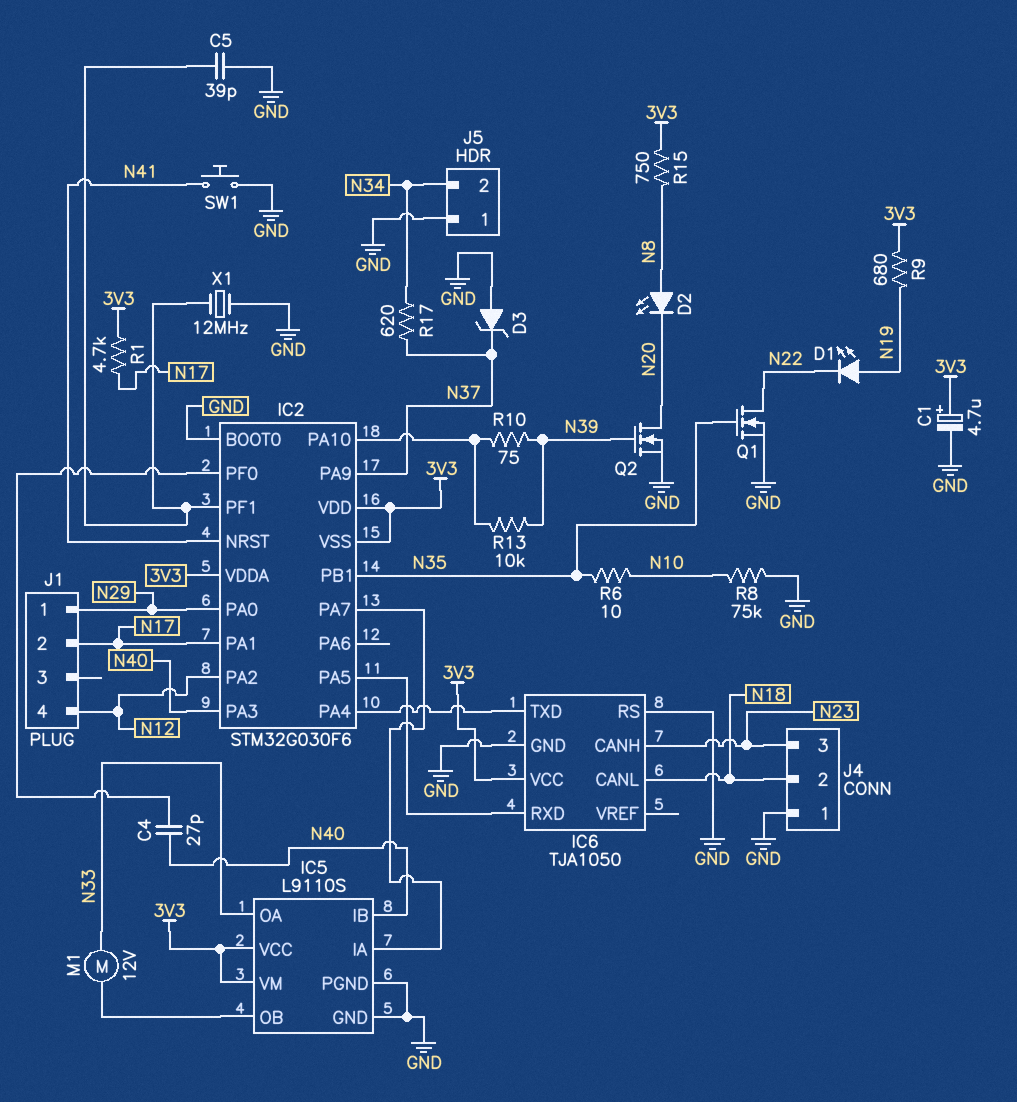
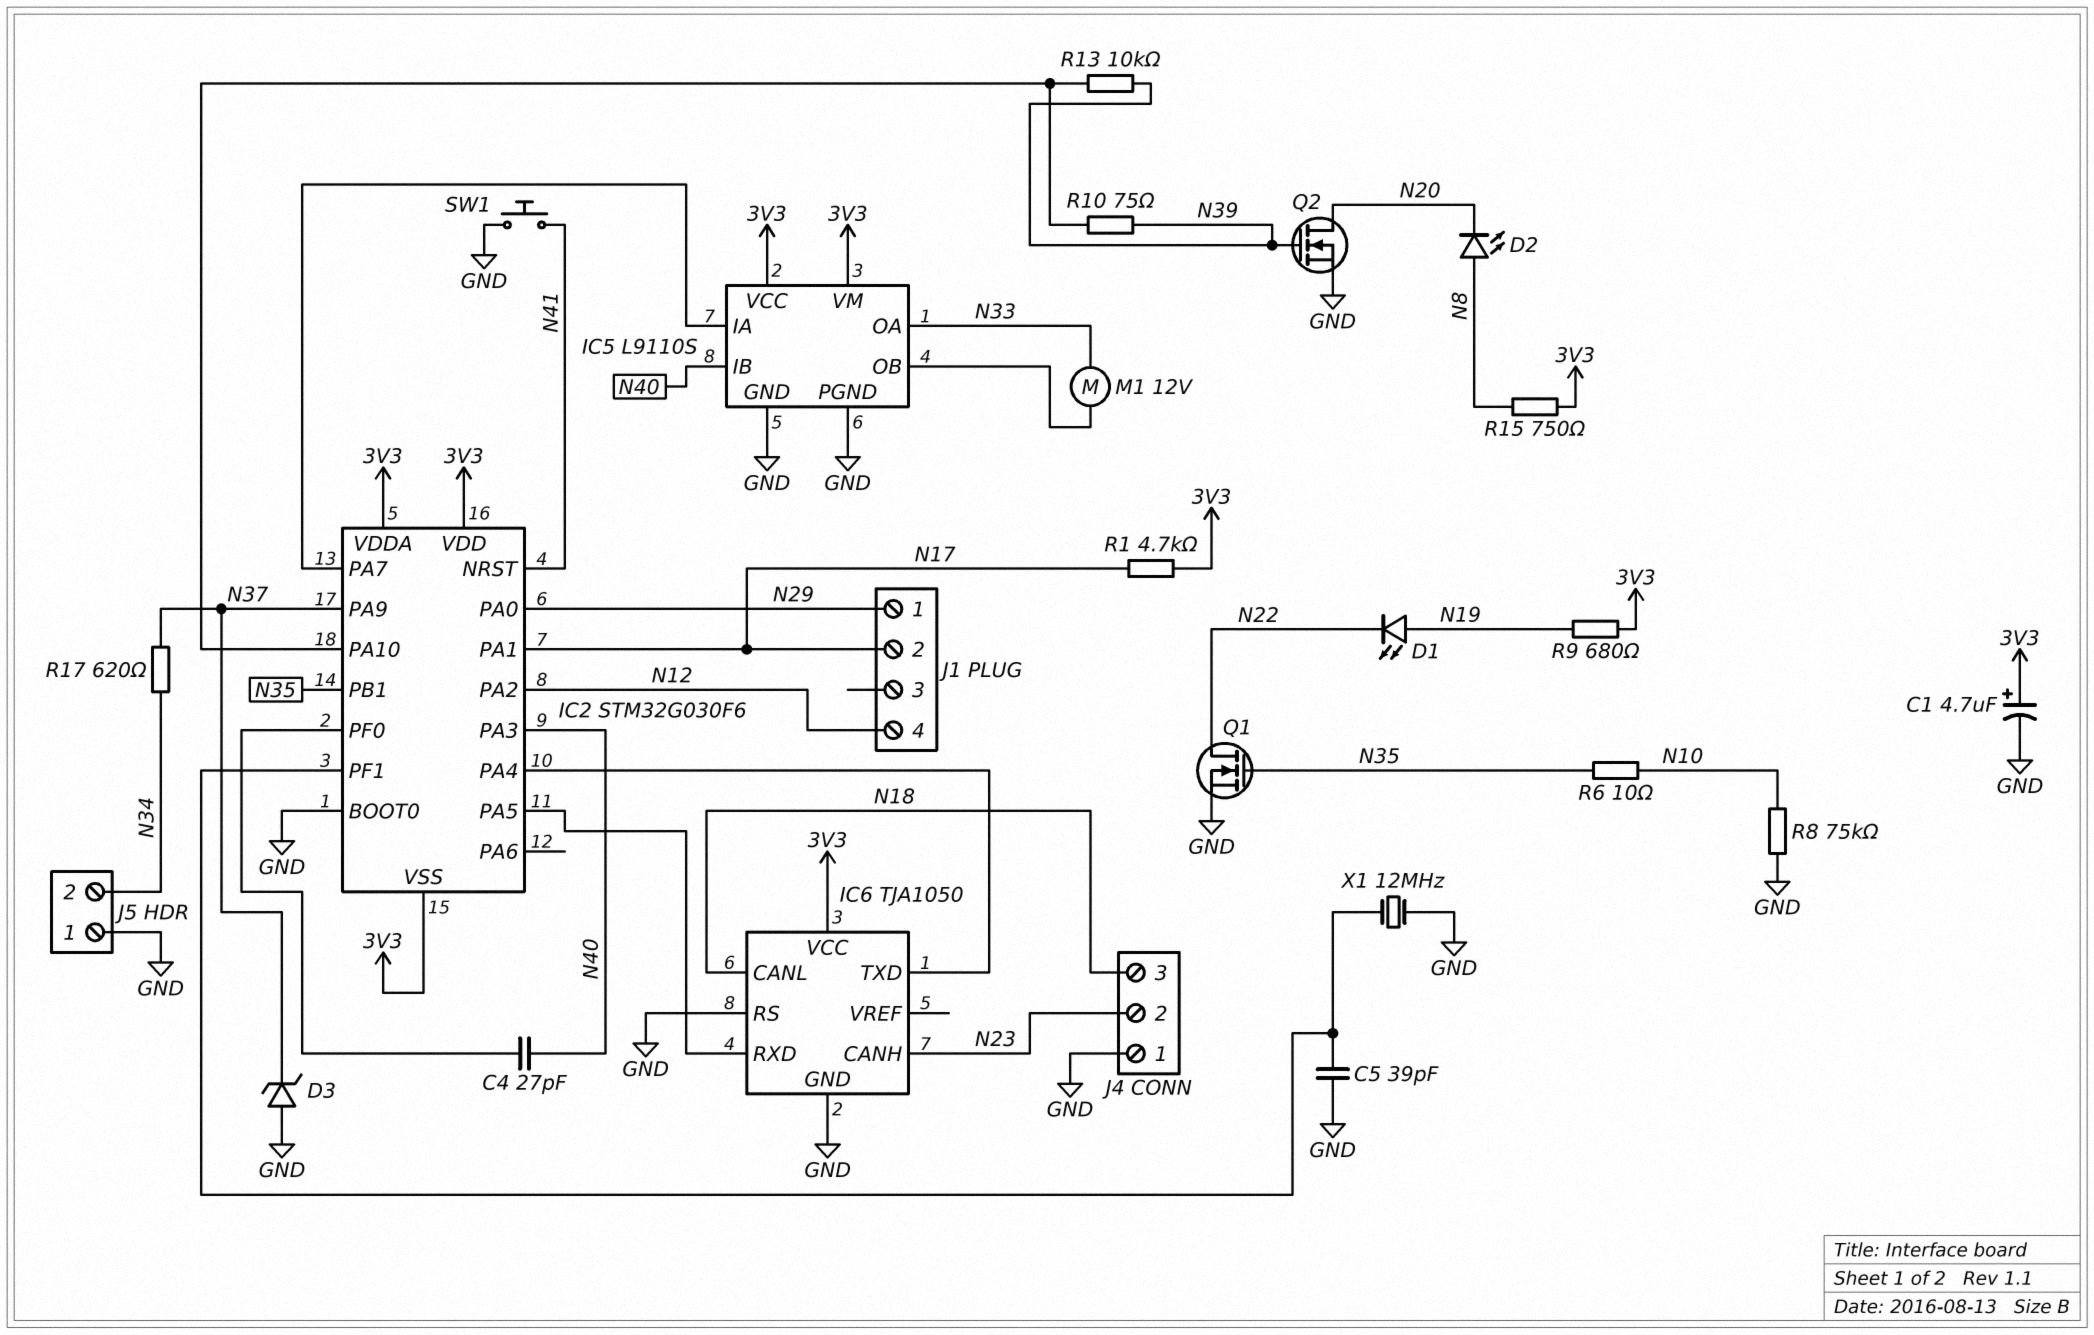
J4 pin 2: N18 -> N23
J4 pin 3: N23 -> N18

